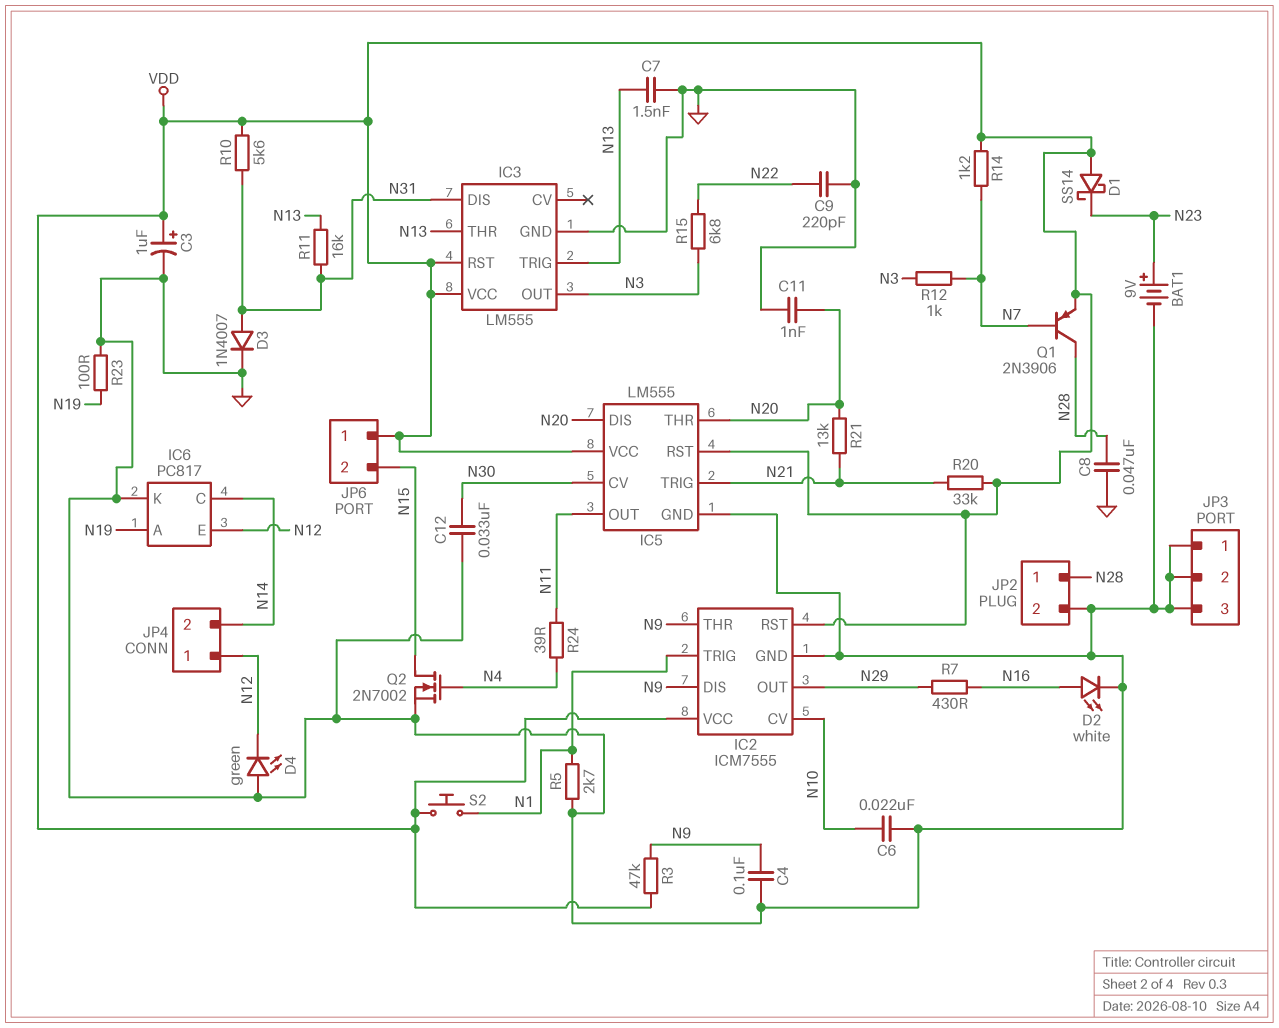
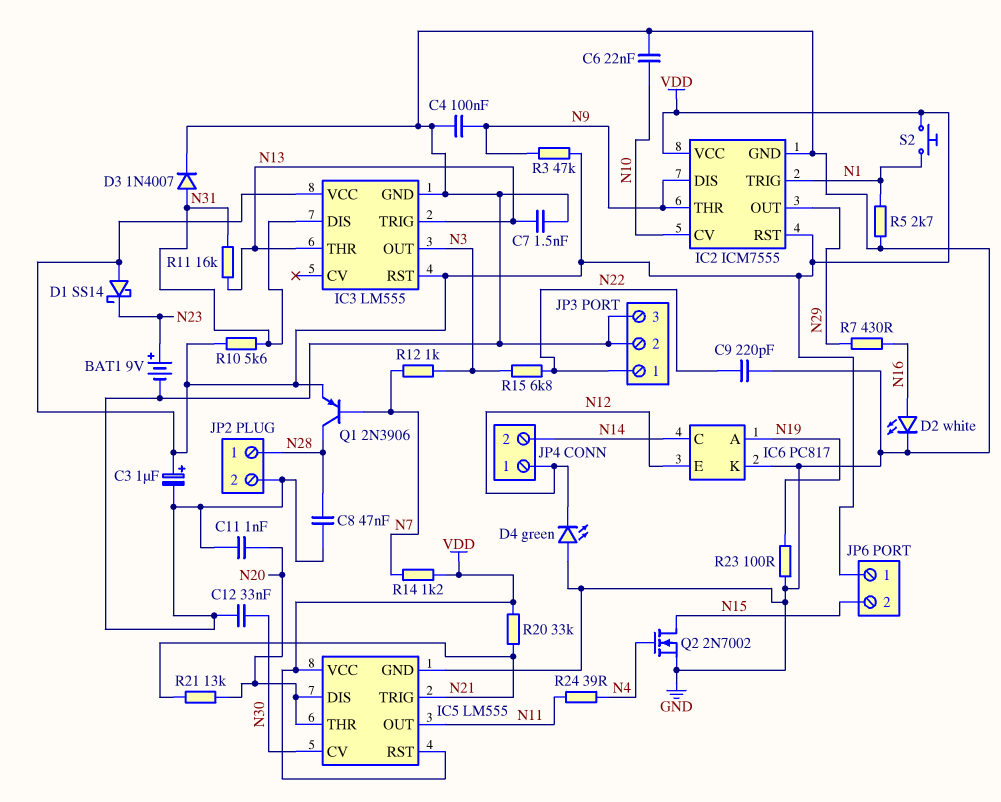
JP3 pin 1: GND -> N22

